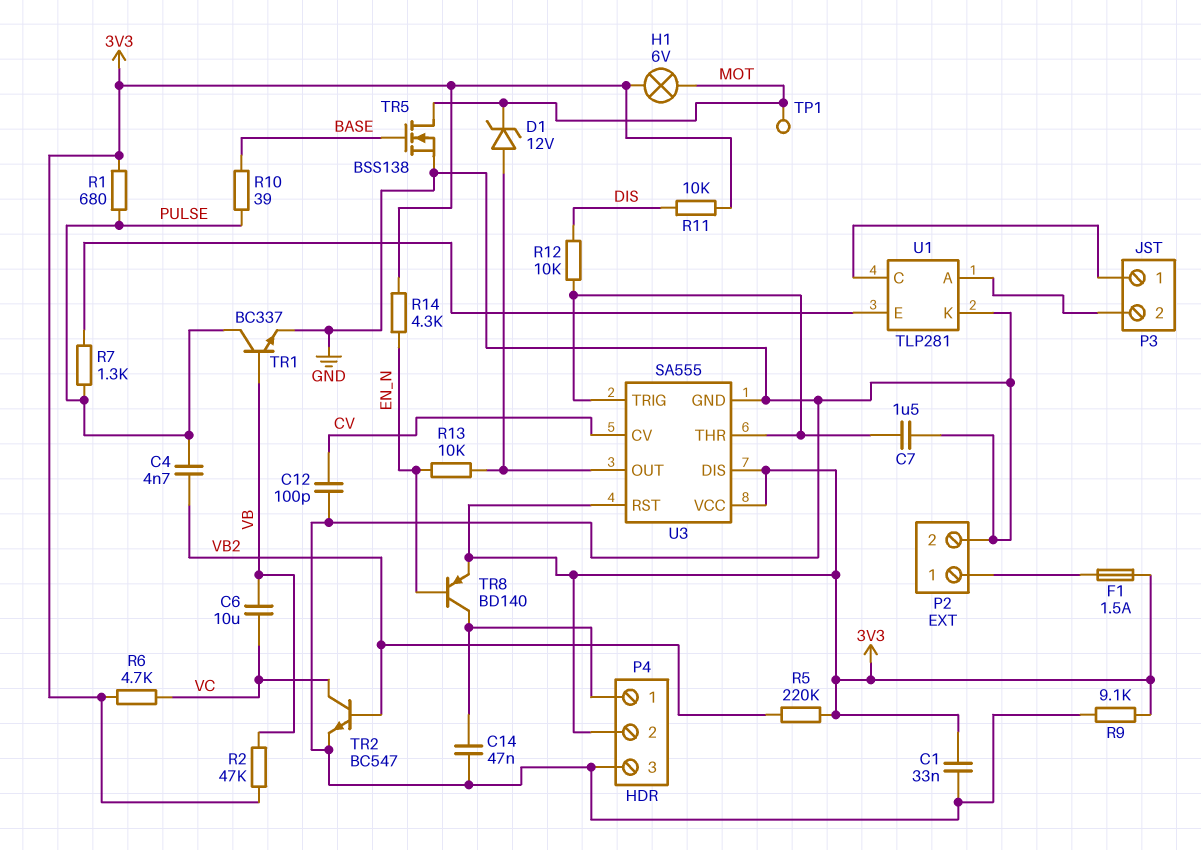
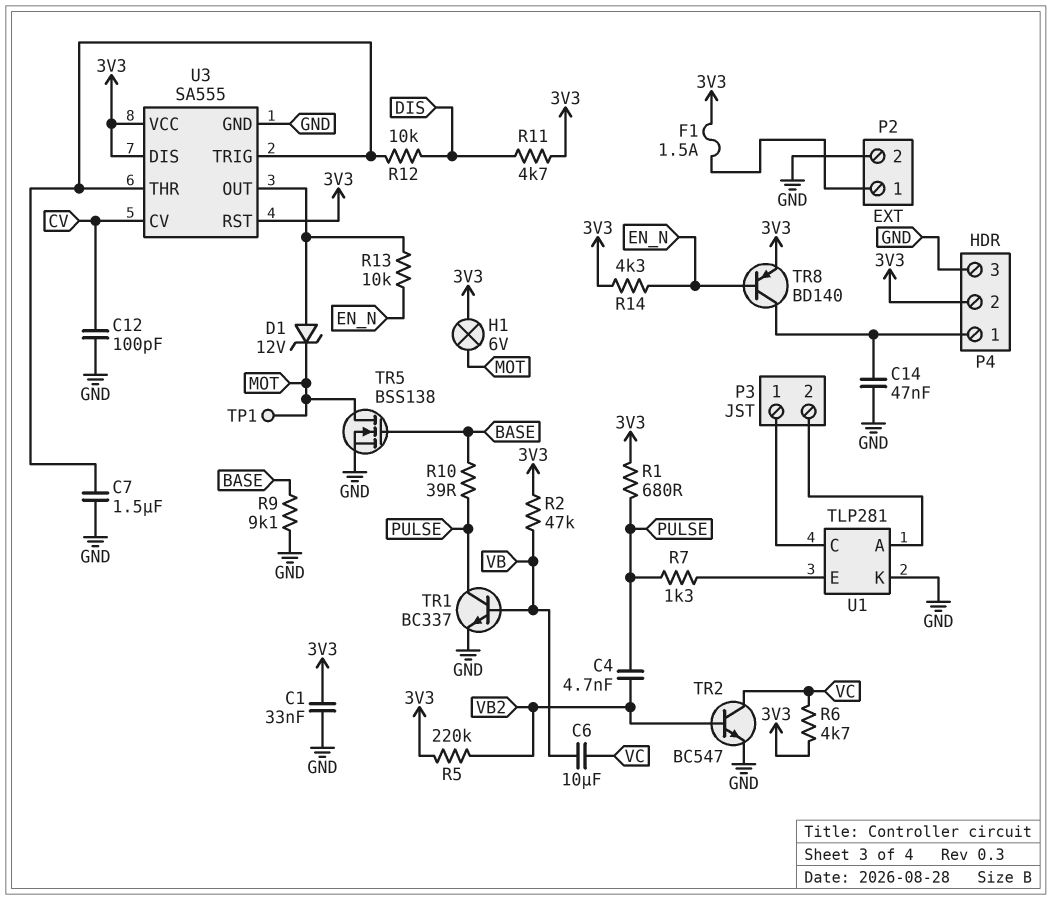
R9: 9.1k (3V3, GND) -> 9.1k (BASE, GND)
R11: 10k (3V3, DIS) -> 4.7k (3V3, DIS)

